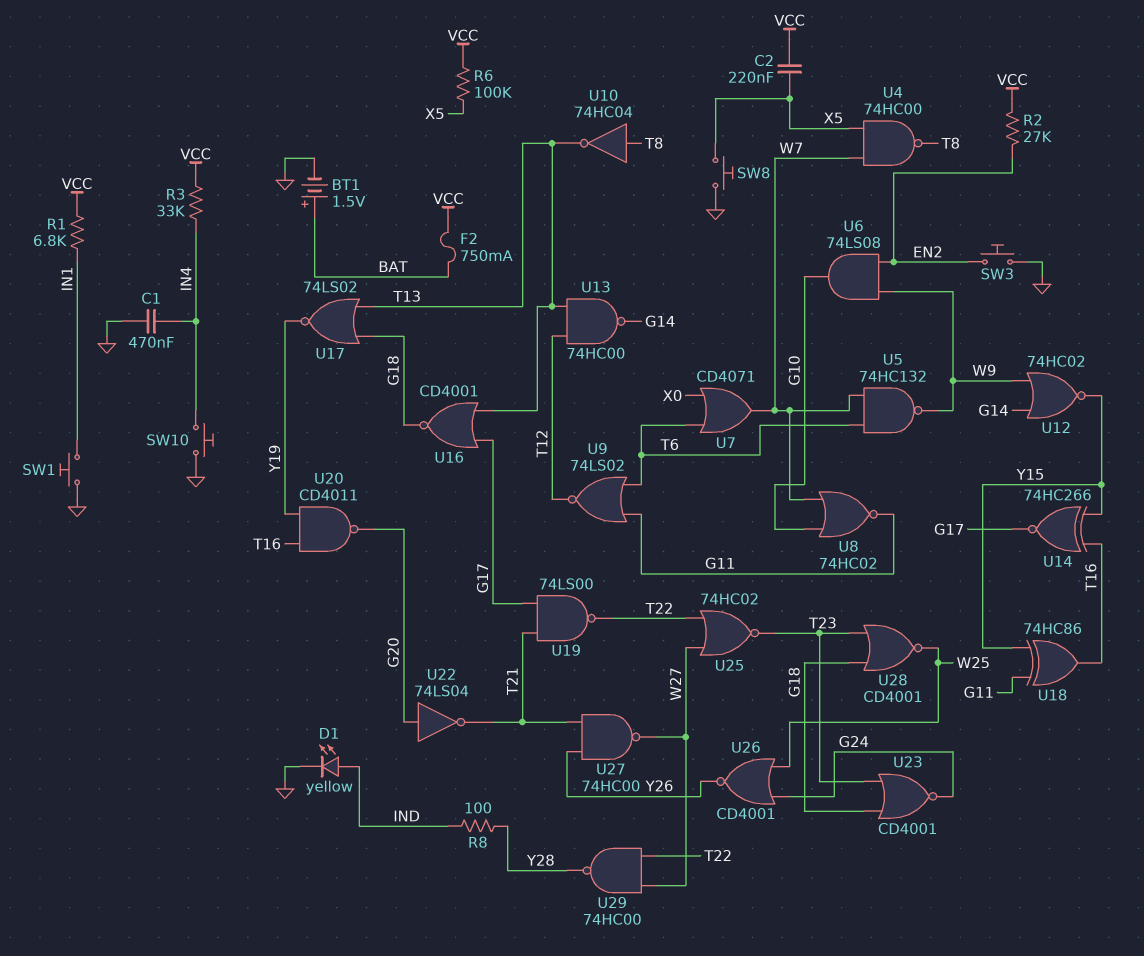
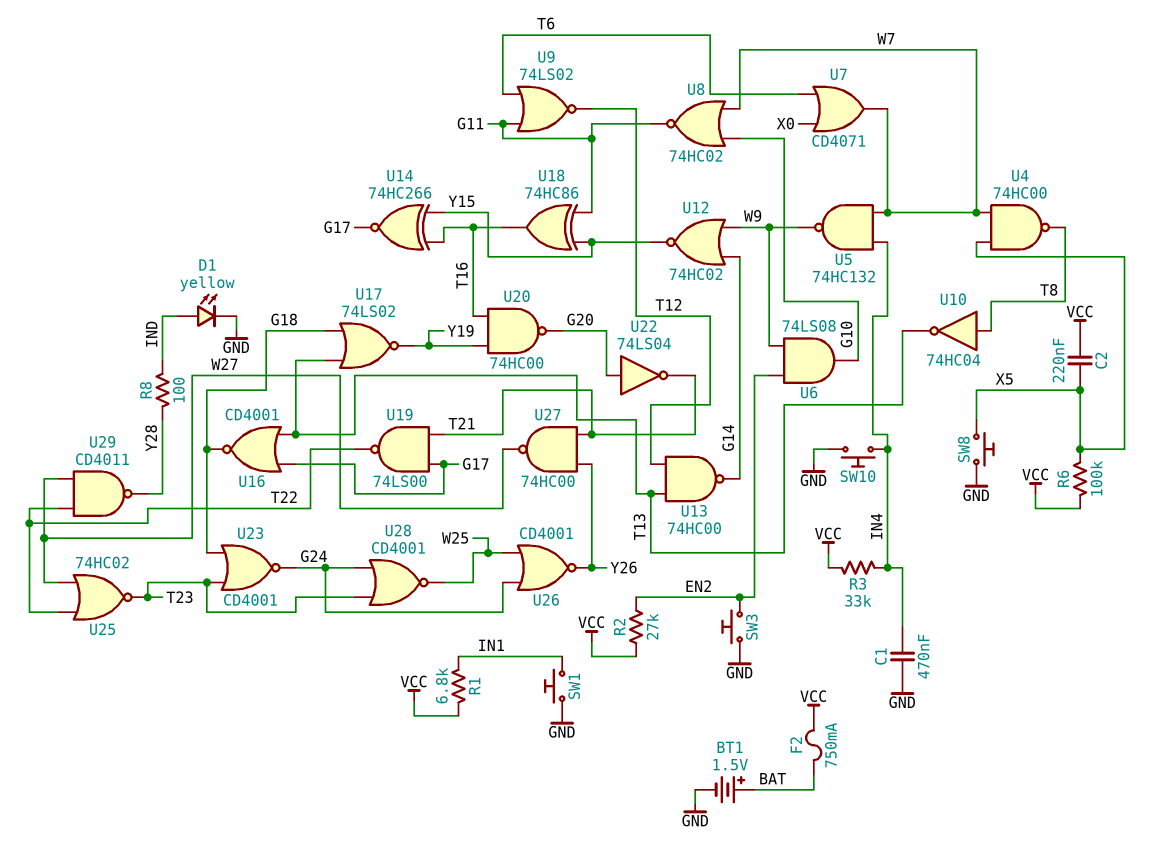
U5: NAND 74HC132 (in T6, in W7, out W9) -> NAND 74HC132 (in IN4, in W7, out W9)
U20: NAND CD4011 (in T16, in Y19, out G20) -> NAND 74HC00 (in T16, in Y19, out G20)
U28: NOR CD4001 (in G18, in T23, out W25) -> NOR CD4001 (in G24, in T23, out W25)
U29: NAND 74HC00 (in T22, in W27, out Y28) -> NAND CD4011 (in T22, in W27, out Y28)

